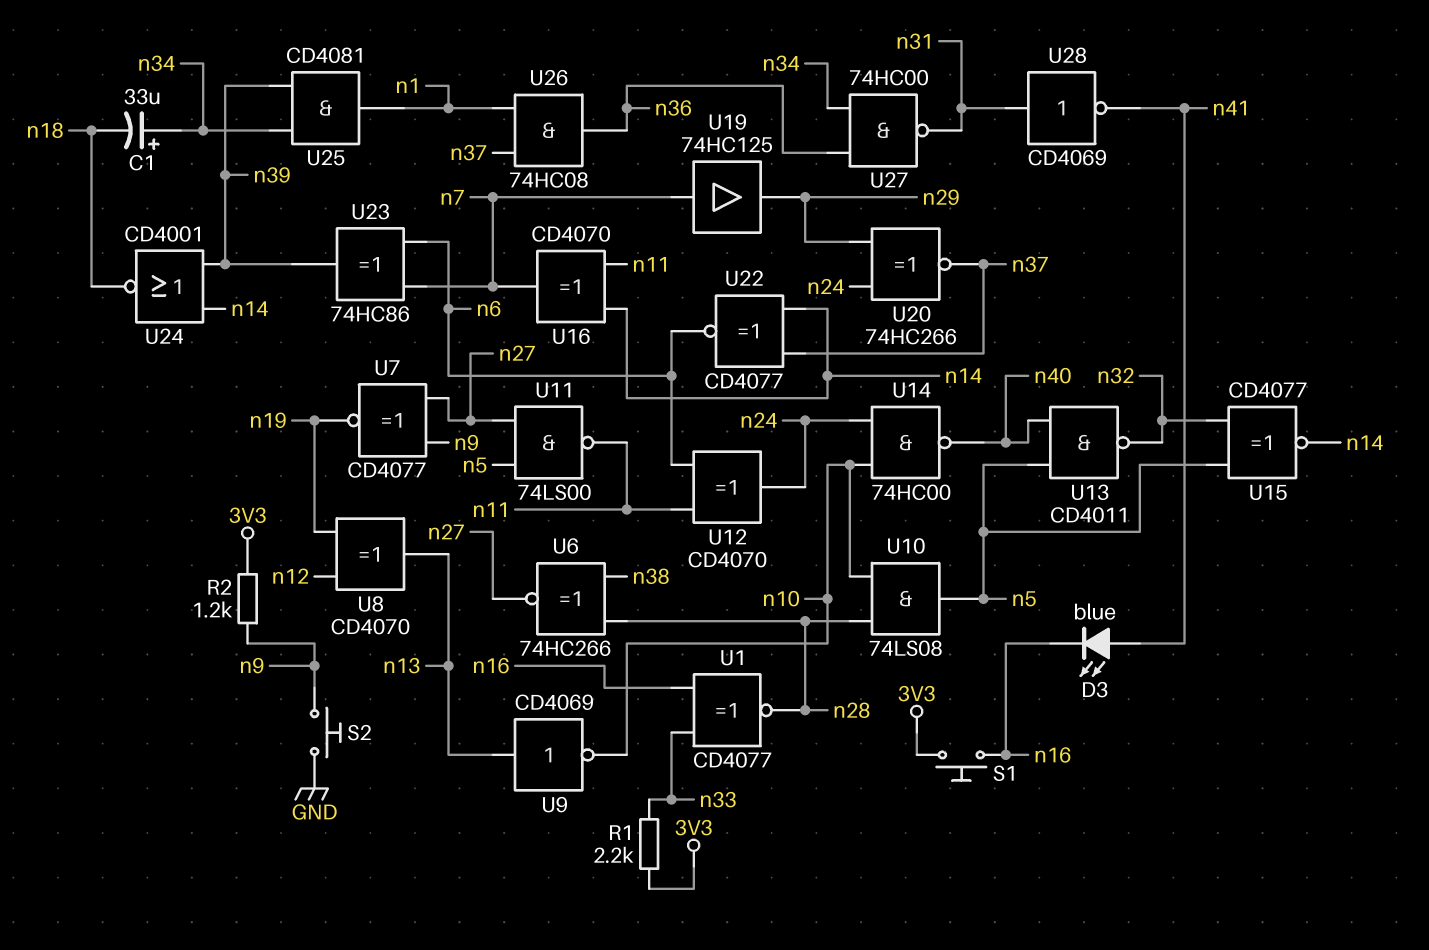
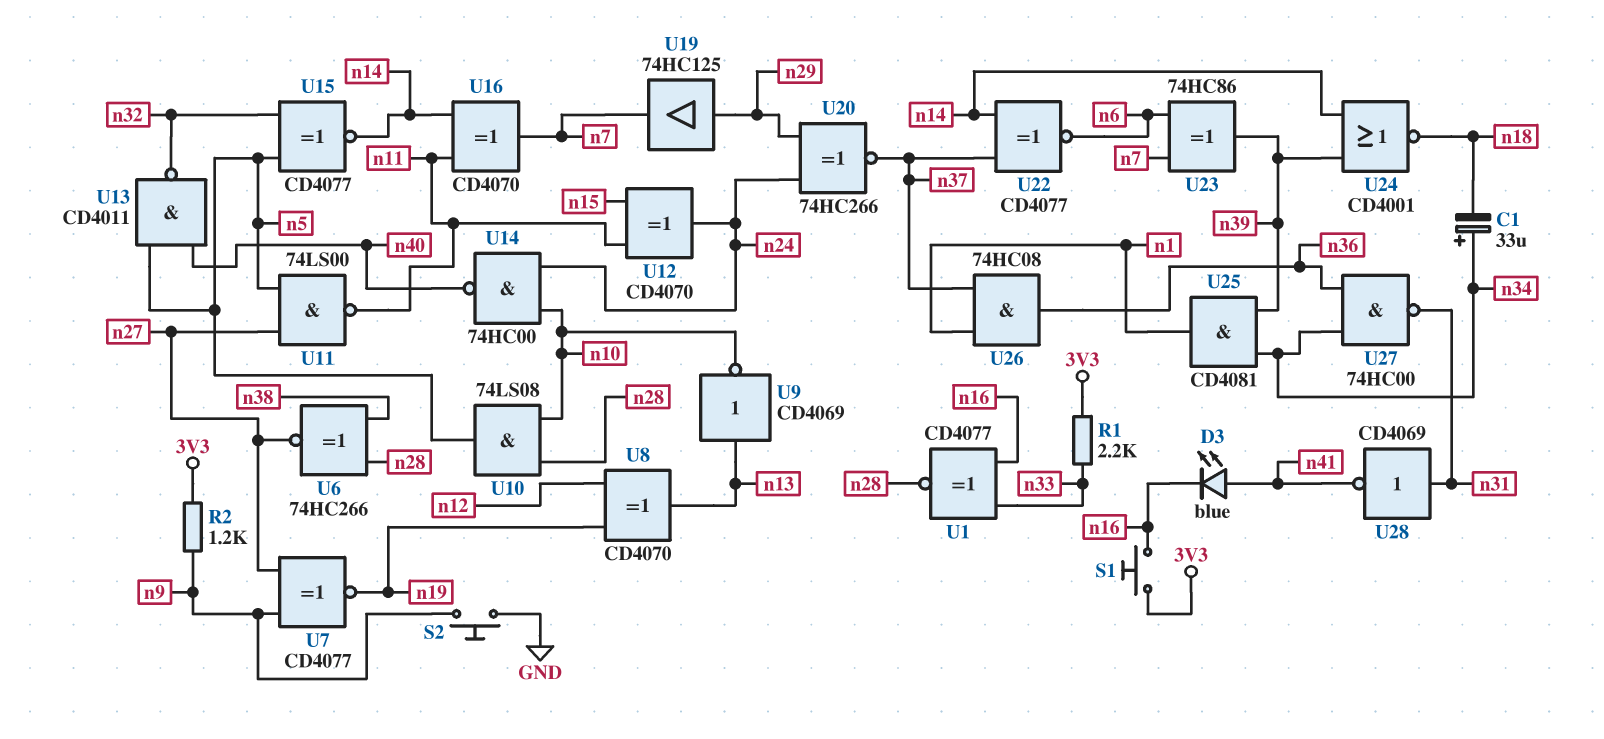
U12: XOR CD4070 (in n6, in n11, out n24) -> XOR CD4070 (in n11, in n15, out n24)
U19: buffer 74HC125 (in n7, out n29) -> buffer 74HC125 (in n29, out n7)

